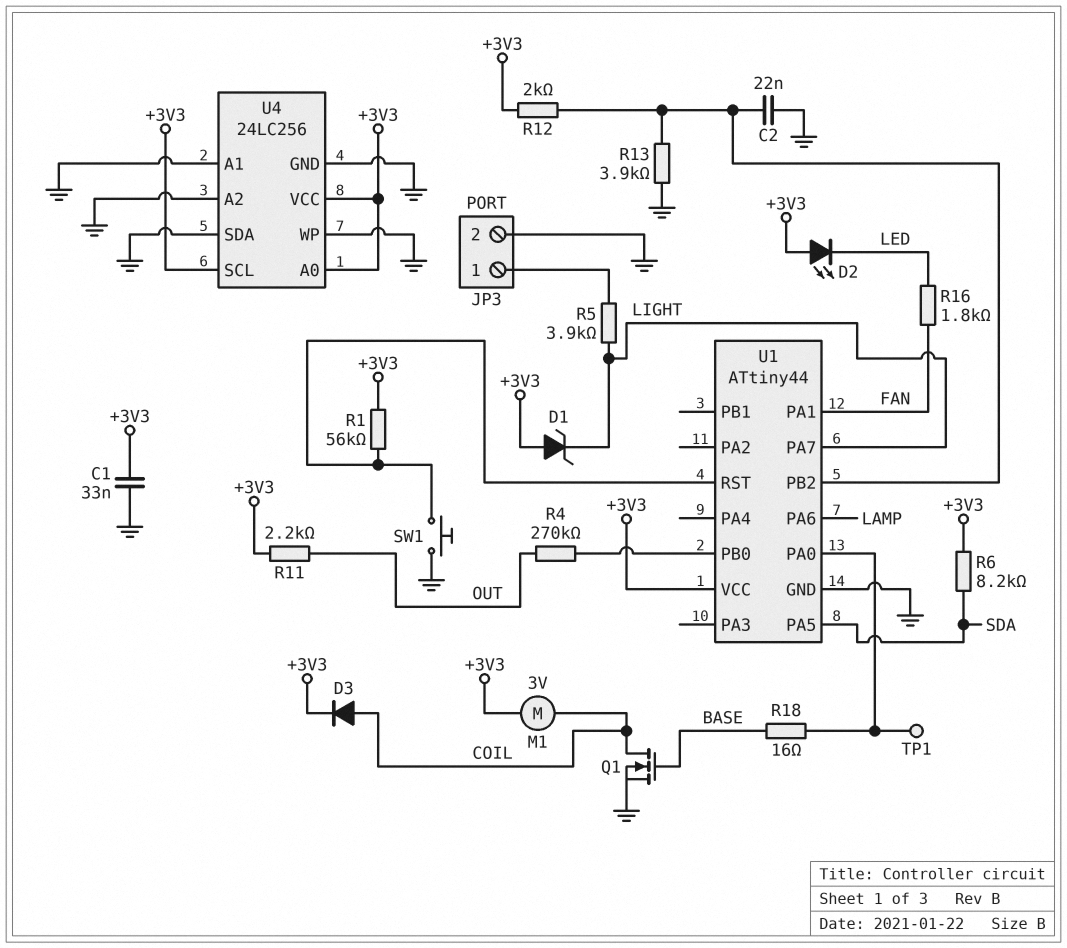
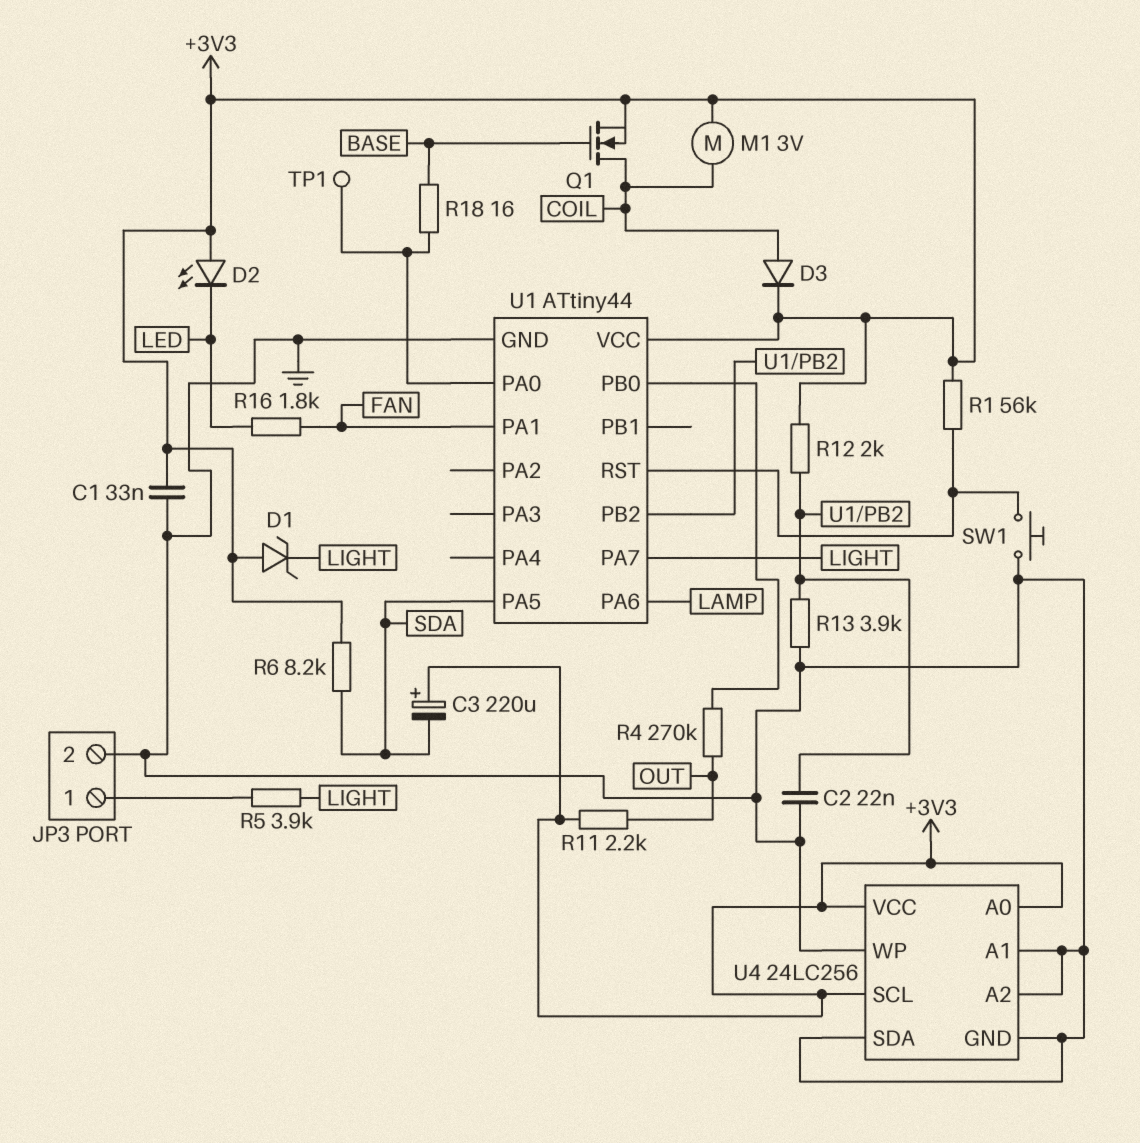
C3: none -> 220uF (plus +3V3, minus SDA)
Q1: NMOS (G BASE, D COIL, S GND) -> NMOS (G BASE, D COIL, S +3V3)

